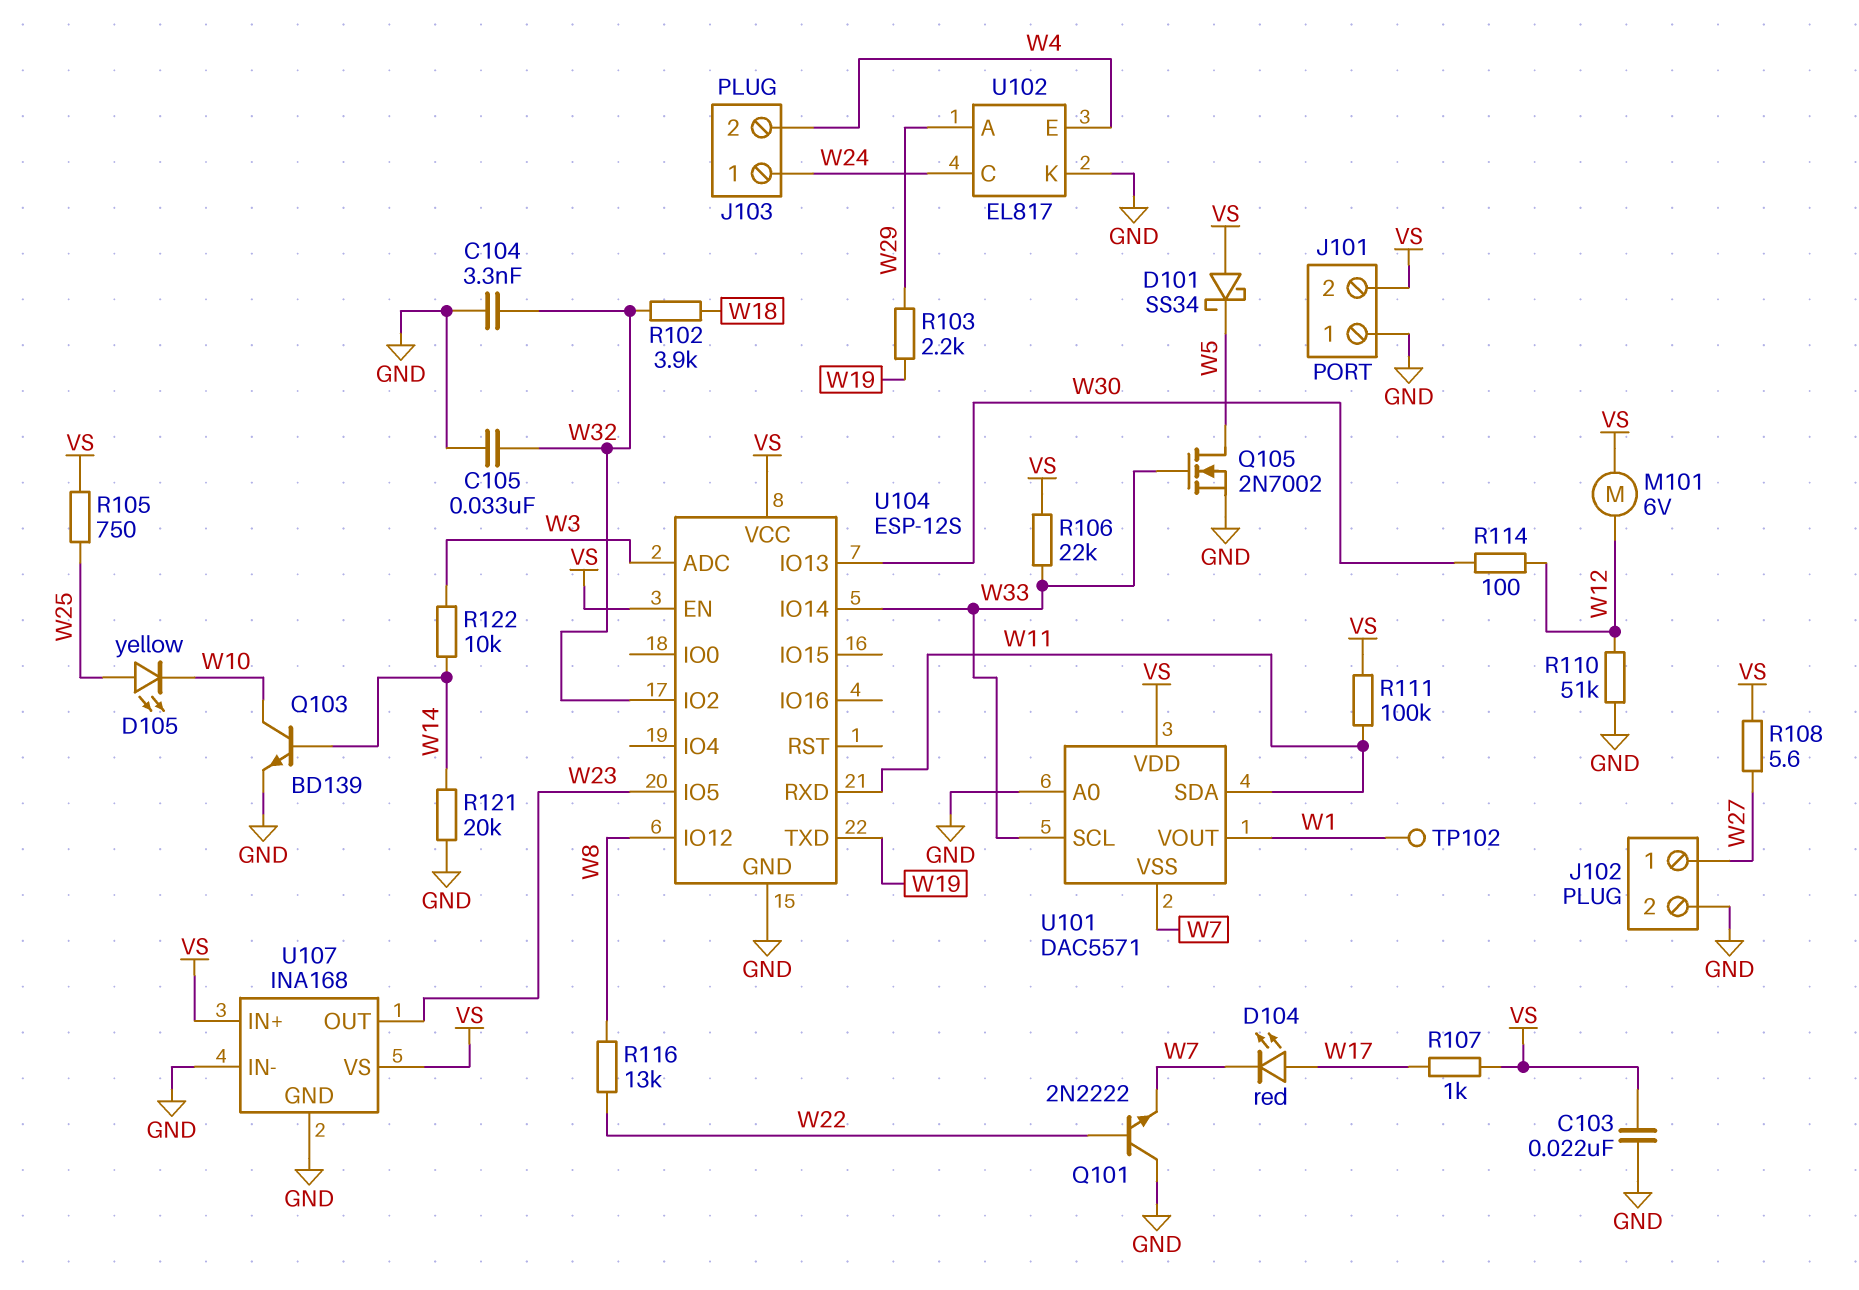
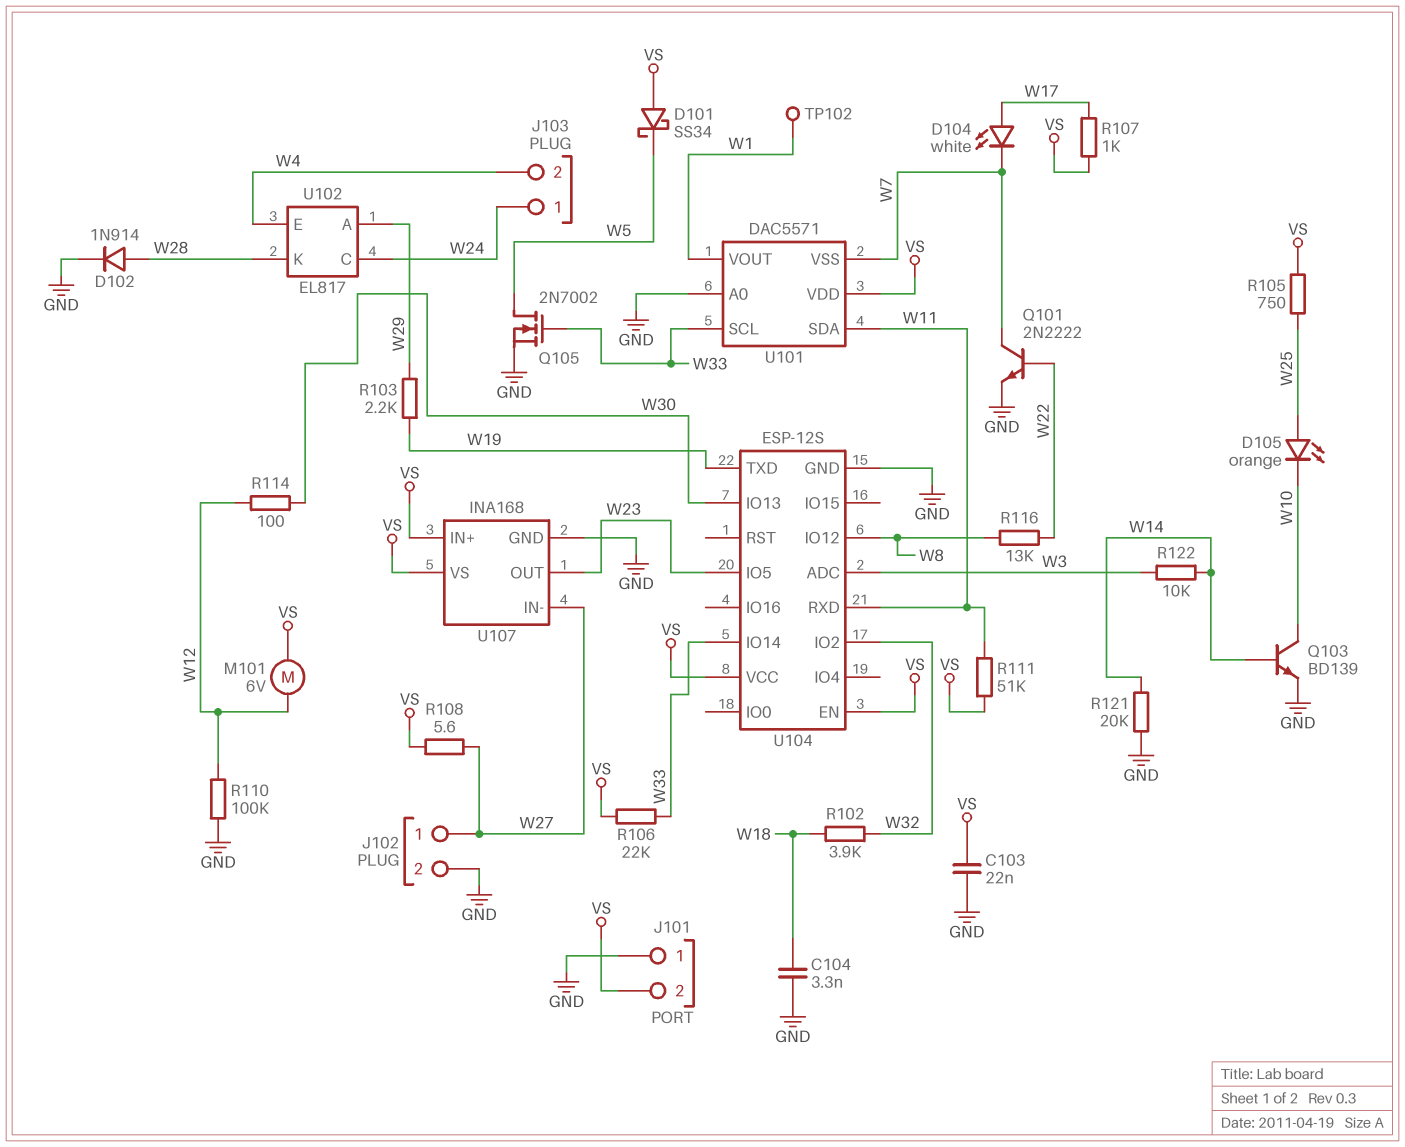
C104: 3.3nF (GND, W32) -> 3.3nF (GND, W18)
C105: 33nF (GND, W32) -> none
D102: none -> diode 1N914 (A W28, K GND)
D104: LED red (A W17, K W7) -> LED white (A W17, K W7)
D105: LED yellow (A W25, K W10) -> LED orange (A W25, K W10)
Q101: NPN 2N2222 (B W22, C GND, E W7) -> NPN 2N2222 (B W22, C W7, E GND)
R110: 51k (GND, W12) -> 100k (GND, W12)
R111: 100k (VS, W11) -> 51k (VS, W11)
U102 pin K: GND -> W28
U107 pin IN-: GND -> W27

